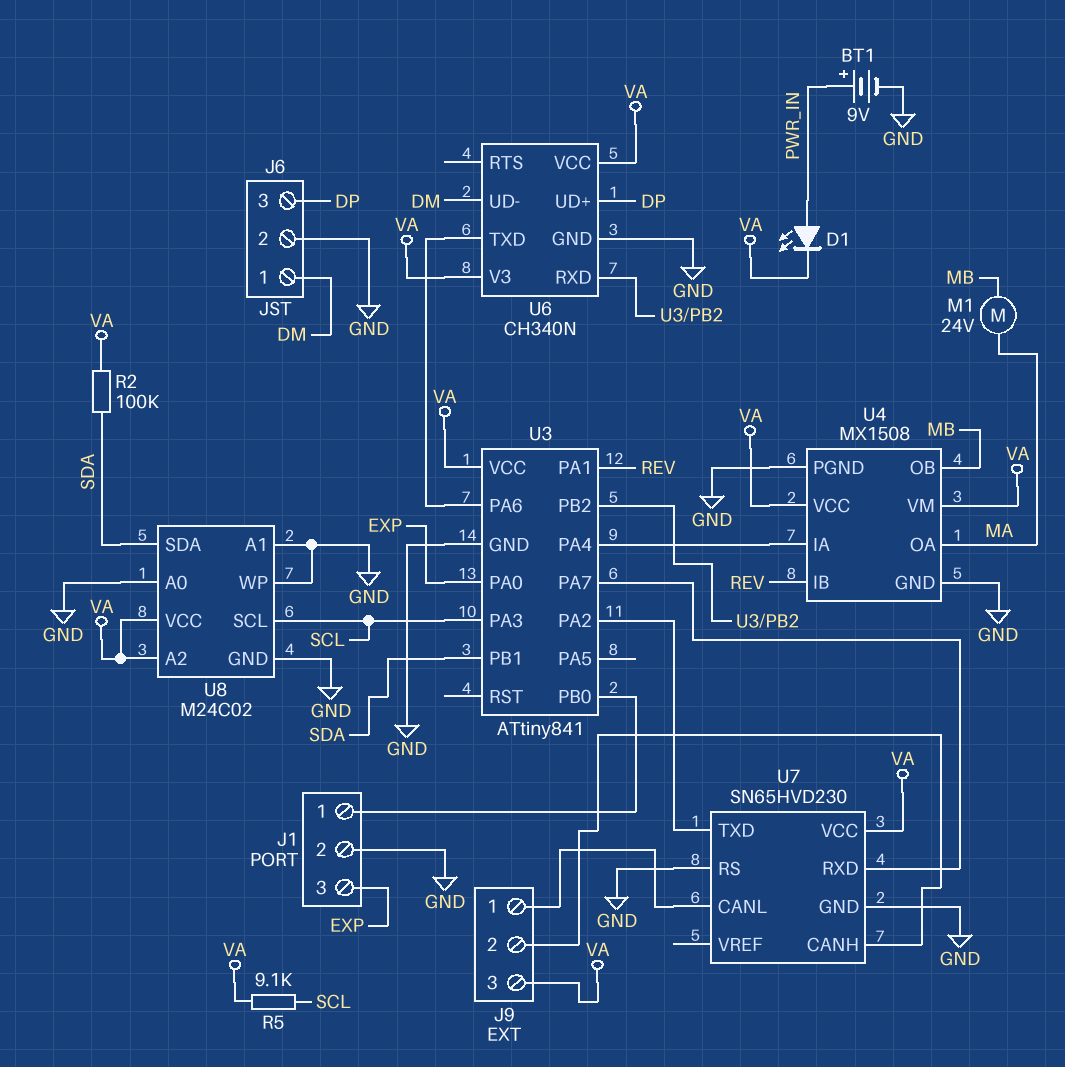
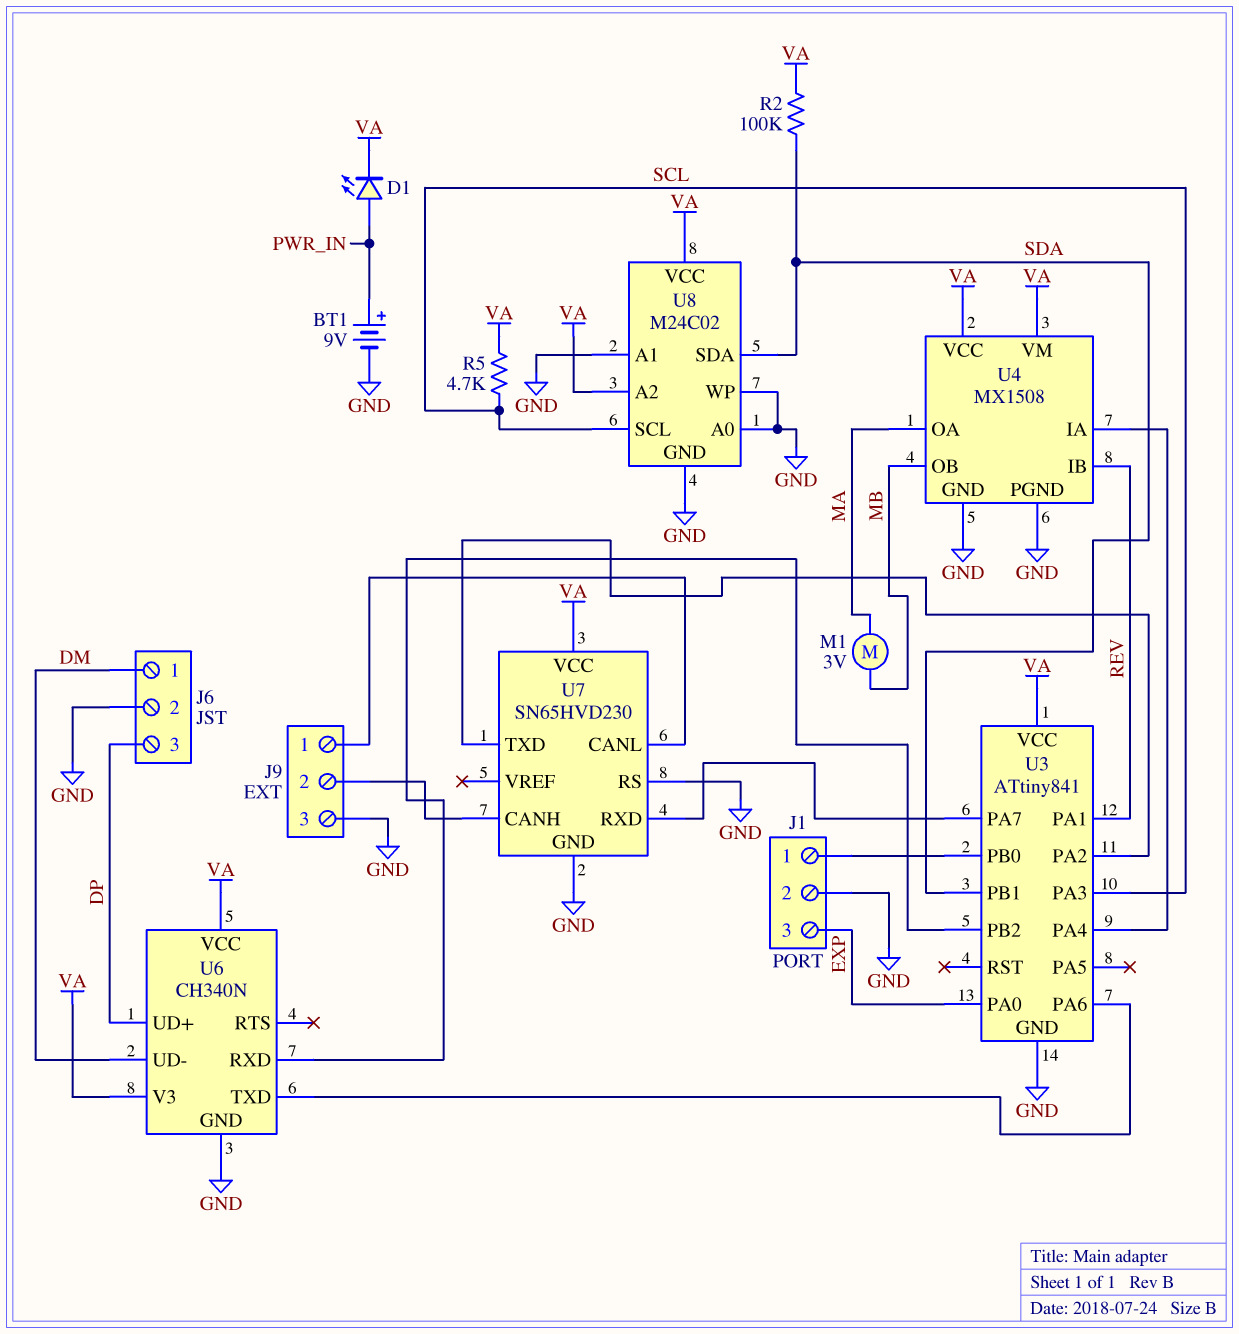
J9 pin 3: VA -> GND
M1: motor 24V (MA, MB) -> motor 3V (MA, MB)
R5: 9.1k (SCL, VA) -> 4.7k (SCL, VA)

